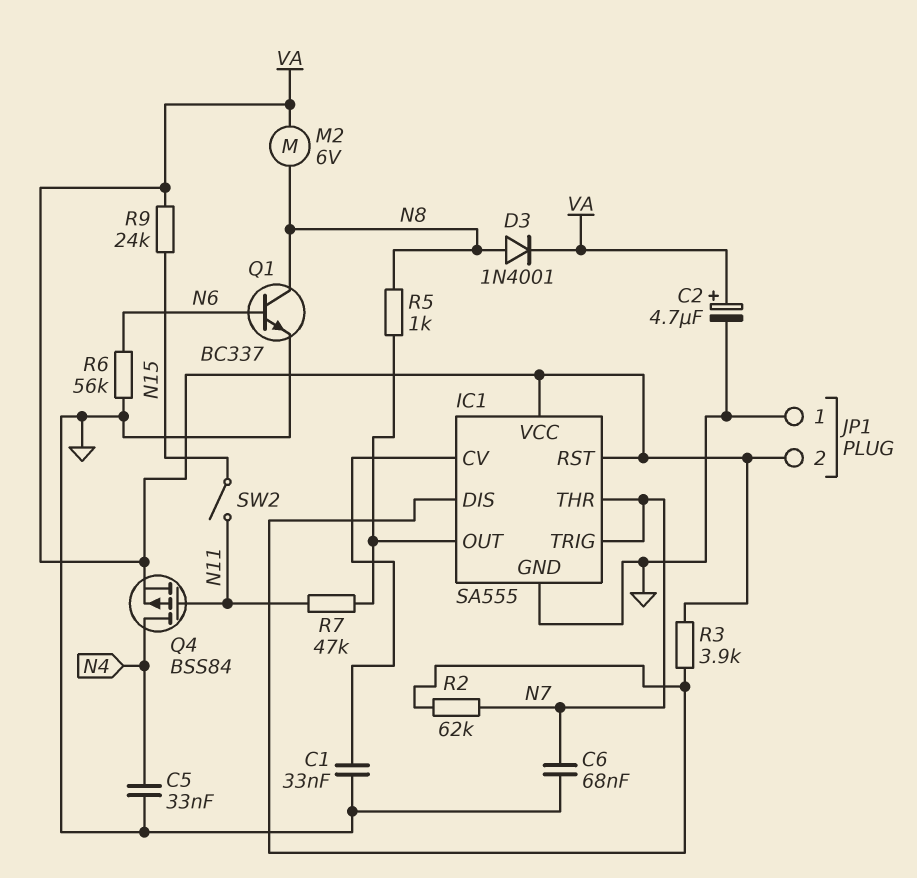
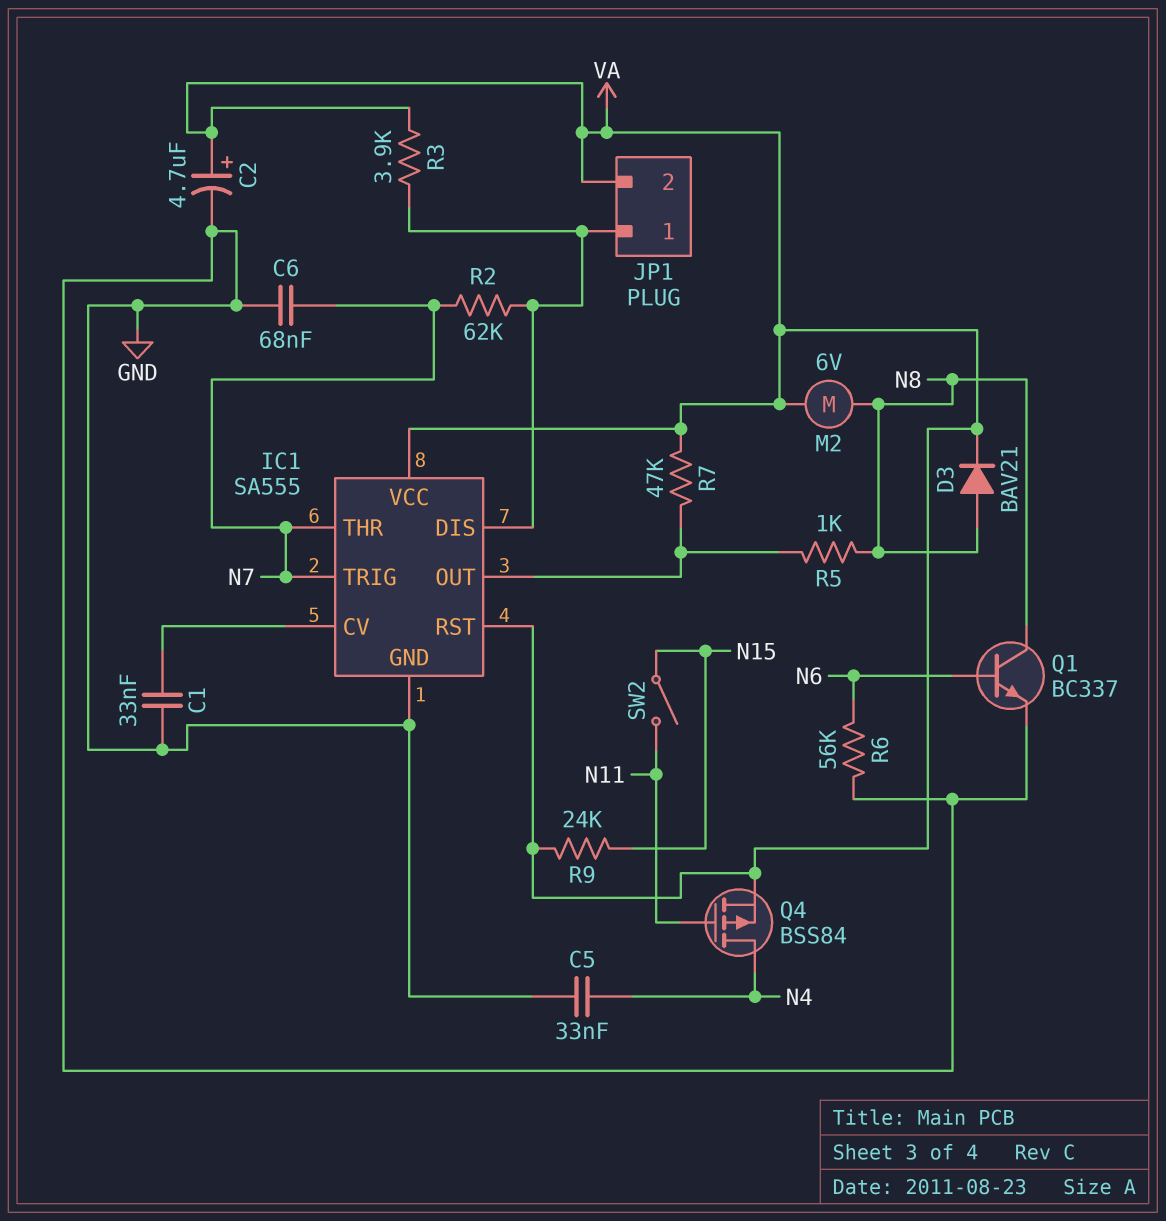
D3: diode 1N4001 (A N8, K VA) -> diode BAV21 (A N8, K VA)
JP1 pin 1: GND -> IC1/DIS
R7: 47k (IC1/OUT, N11) -> 47k (IC1/OUT, VA)

